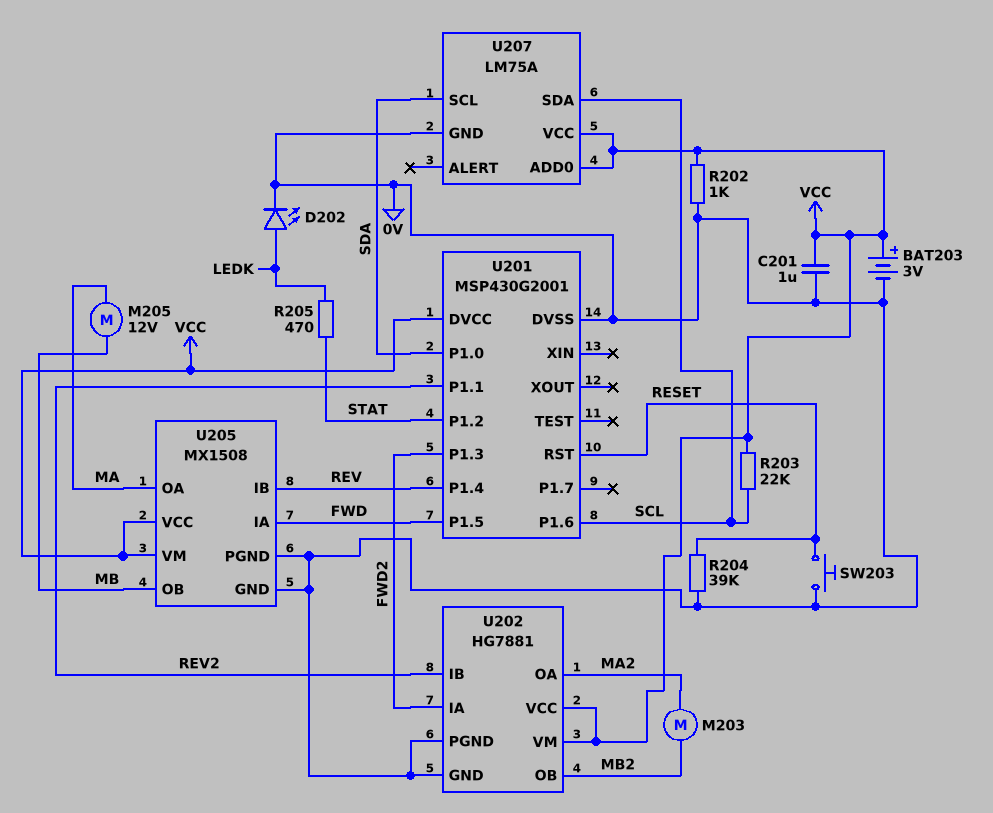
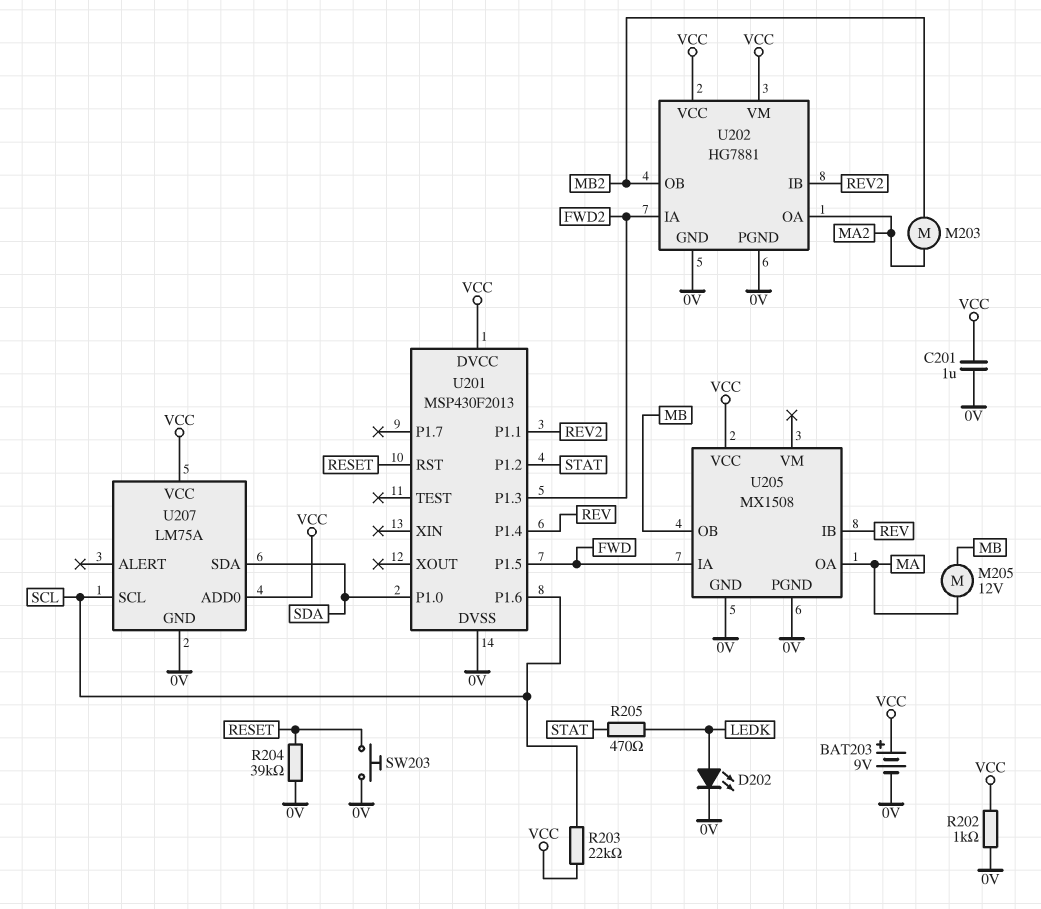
BAT203: 3V (plus VCC, minus 0V) -> 9V (plus VCC, minus 0V)
U201: MSP430G2001 -> MSP430F2013
U205 pin VM: VCC -> none
U207 pin SCL: SDA -> SCL
U207 pin SDA: SCL -> SDA

